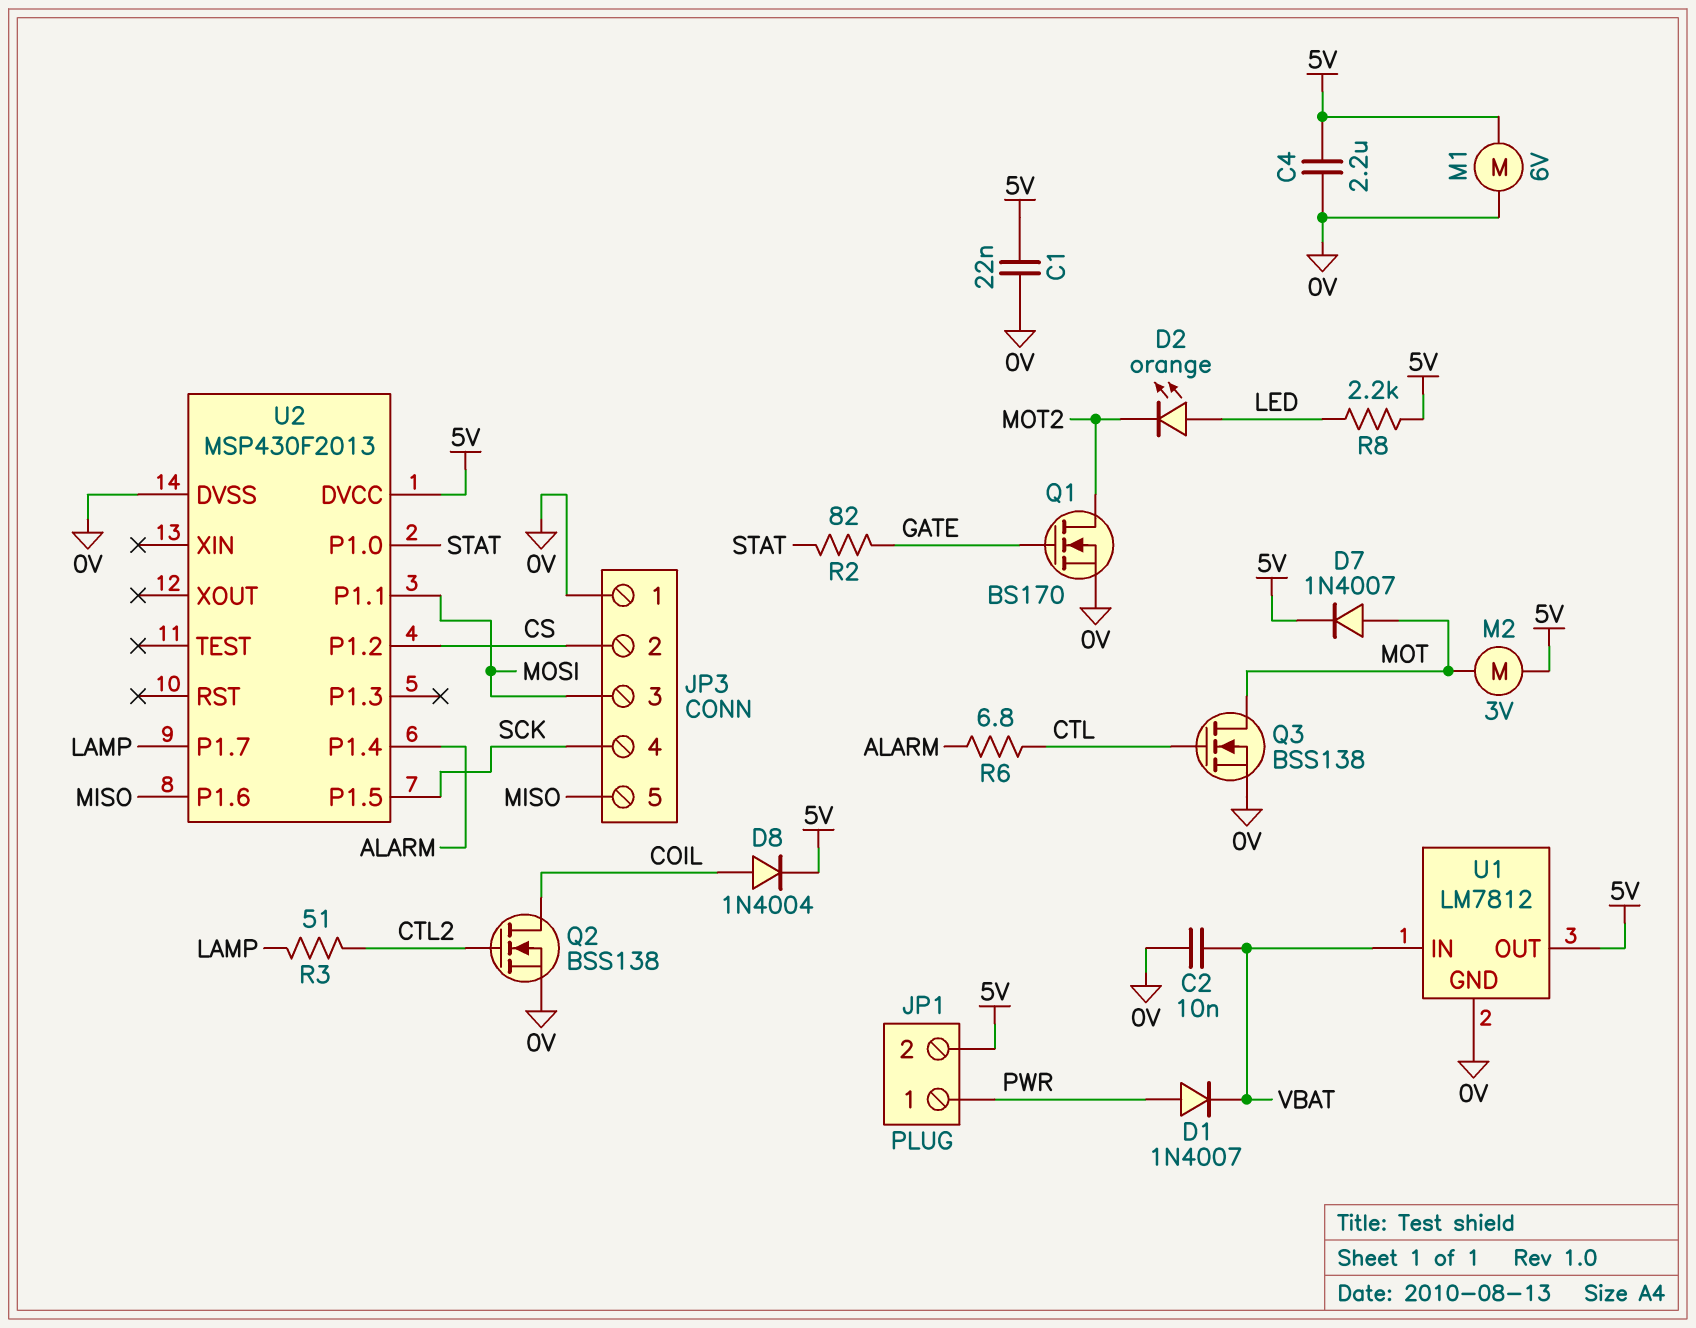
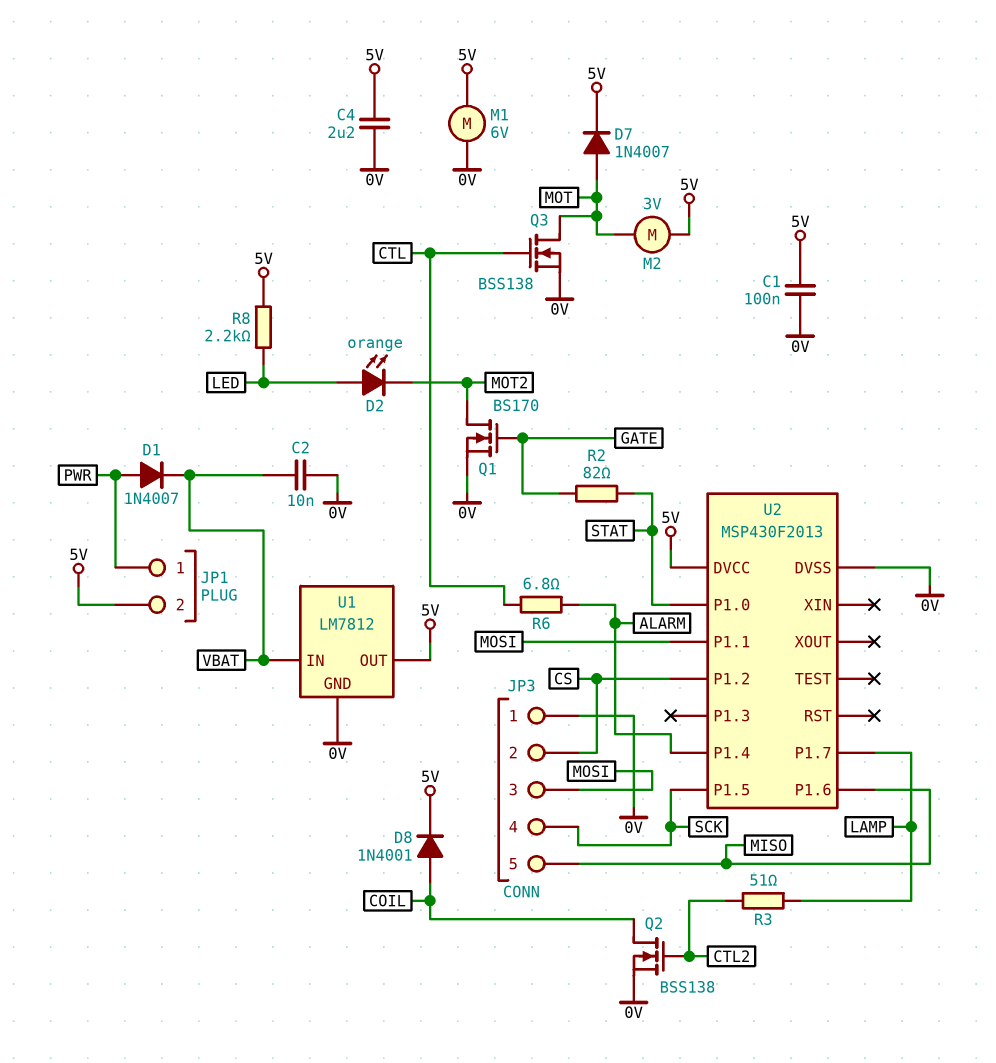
C1: 22nF (0V, 5V) -> 100nF (0V, 5V)
D8: diode 1N4004 (A COIL, K 5V) -> diode 1N4001 (A COIL, K 5V)

